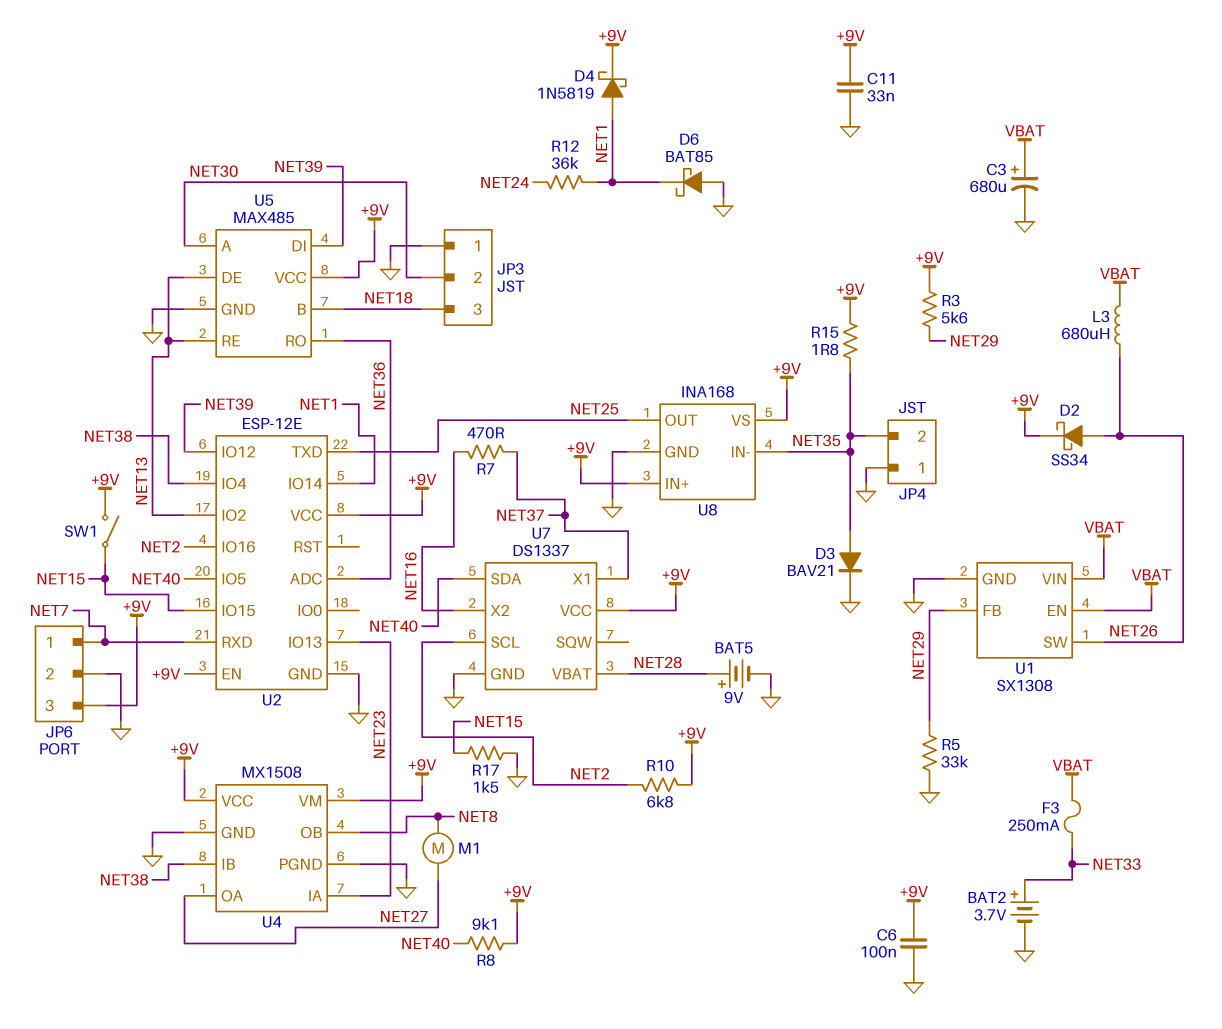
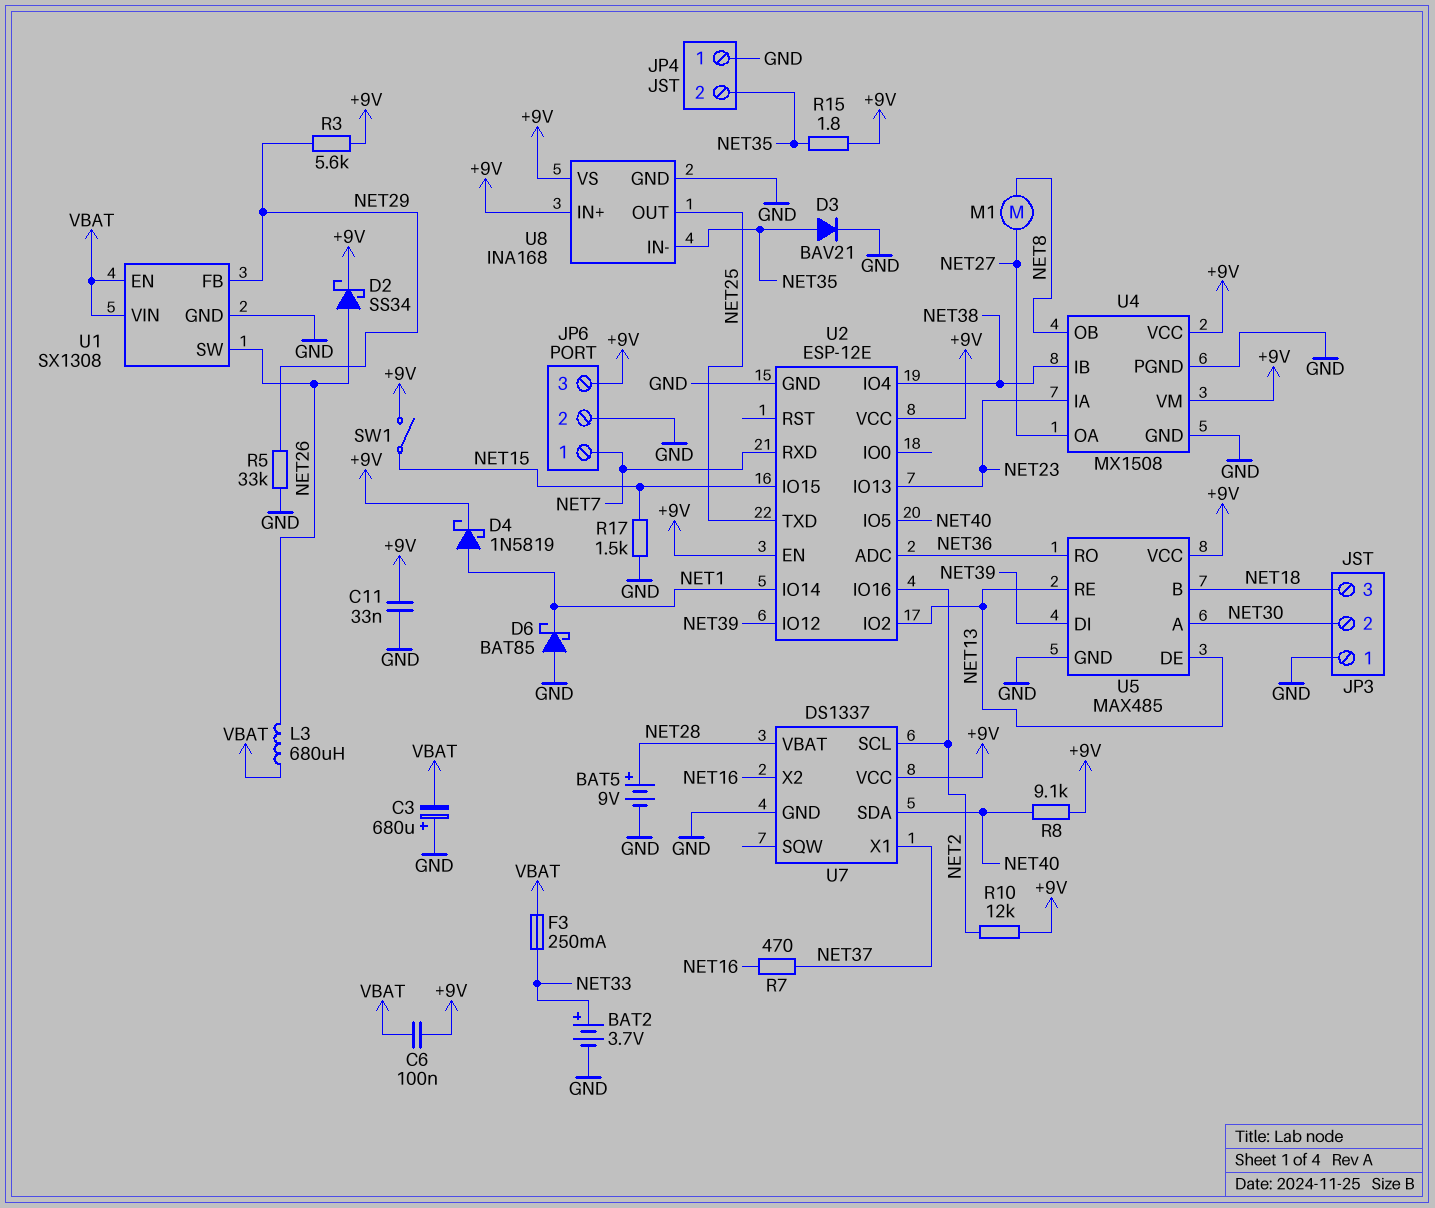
C3: 680uF (plus VBAT, minus GND) -> 680uF (plus GND, minus VBAT)
C6: 100nF (+9V, GND) -> 100nF (+9V, VBAT)
R10: 6.8k (+9V, NET2) -> 12k (+9V, NET2)
R12: 36k (NET1, NET24) -> none

